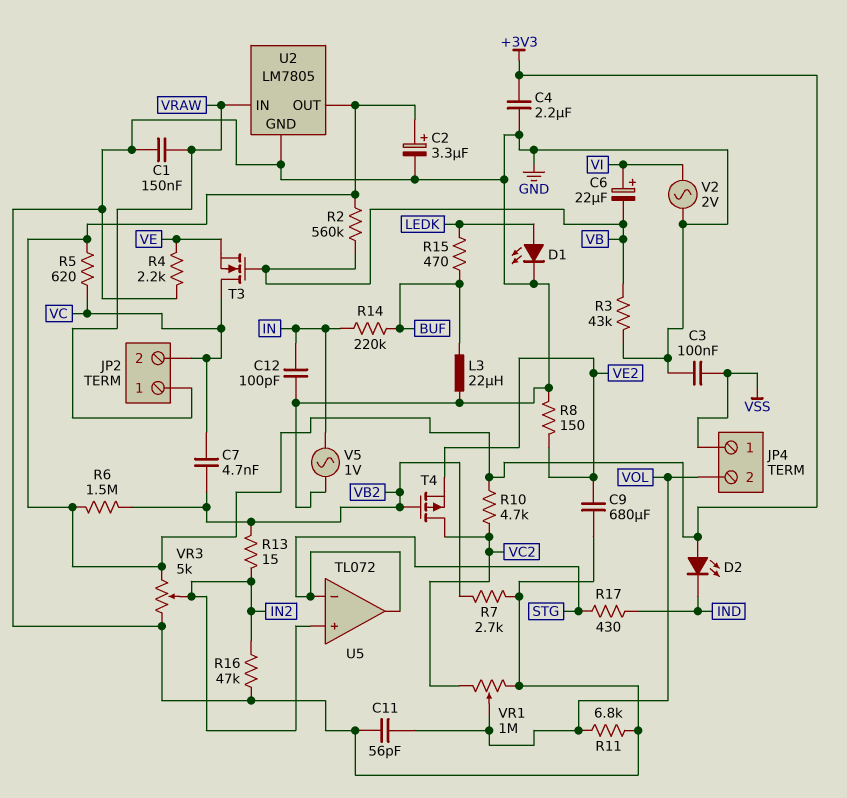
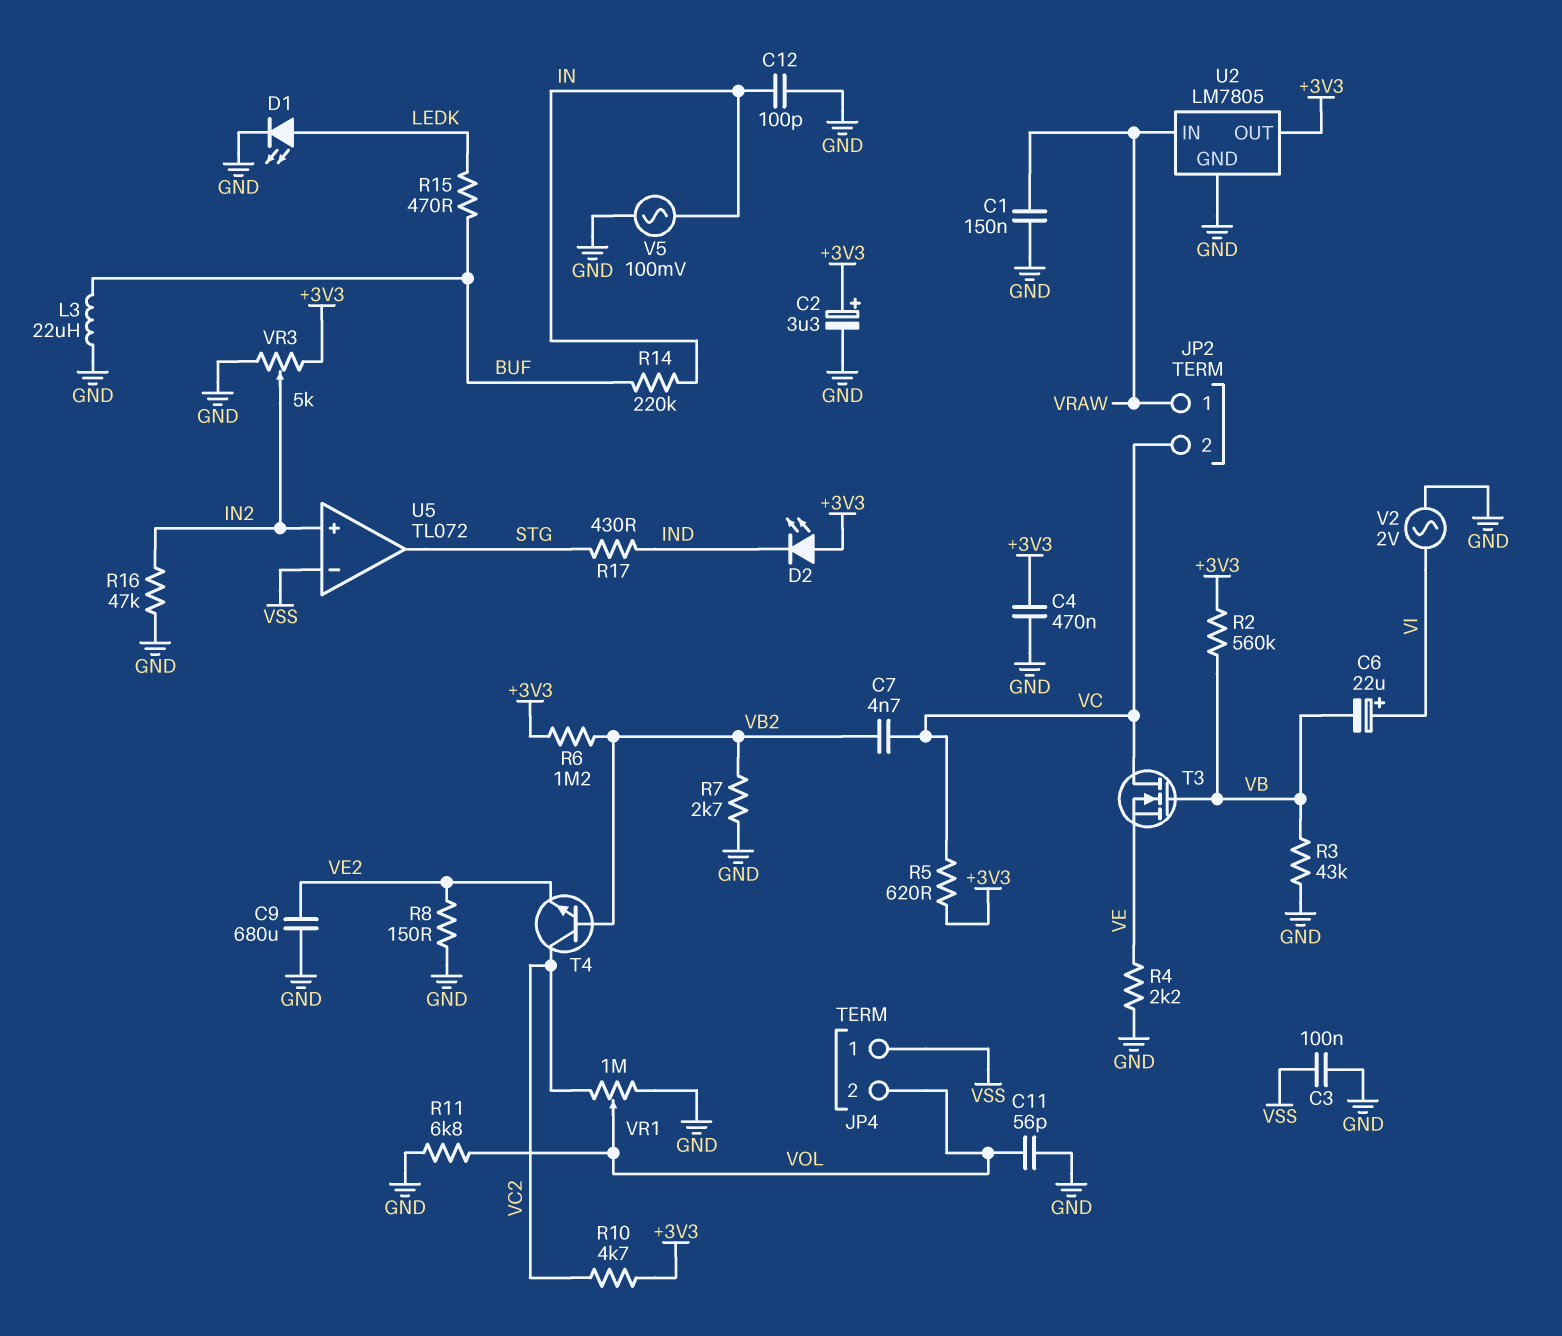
C4: 2.2uF (+3V3, GND) -> 470nF (+3V3, GND)
R6: 1.5M (+3V3, VB2) -> 1.2M (+3V3, VB2)
R13: 15 (IN2, VB2) -> none
T4: PMOS (G VB2, D VC2, S VE2) -> NPN (B VB2, C VC2, E VE2)
U5 pin in-: STG -> VSS
V5: AC 1V (GND, IN) -> AC 100mV (GND, IN)

